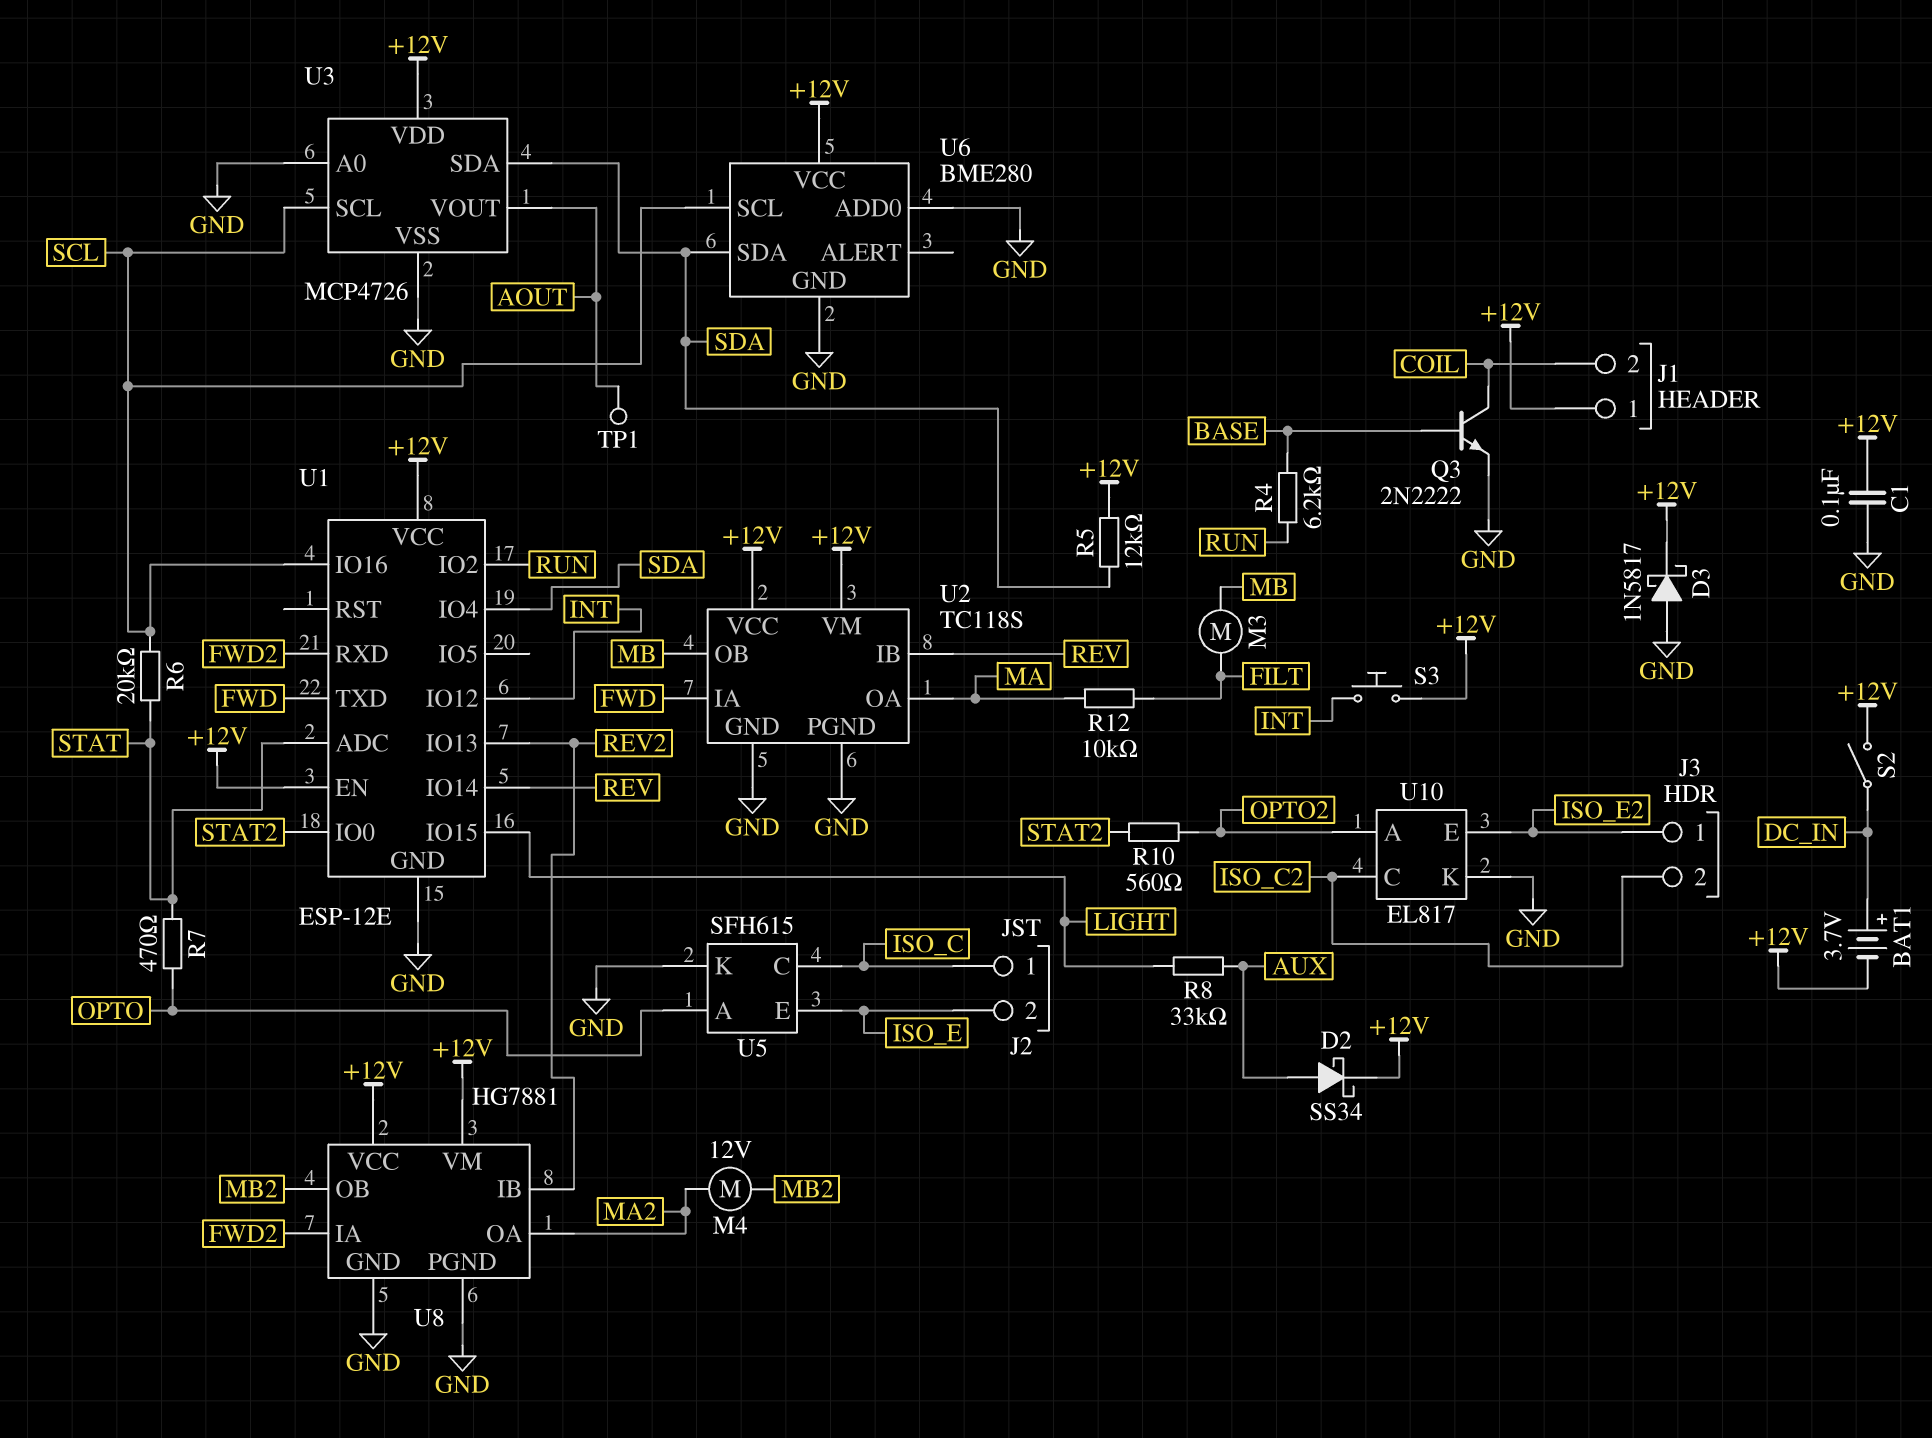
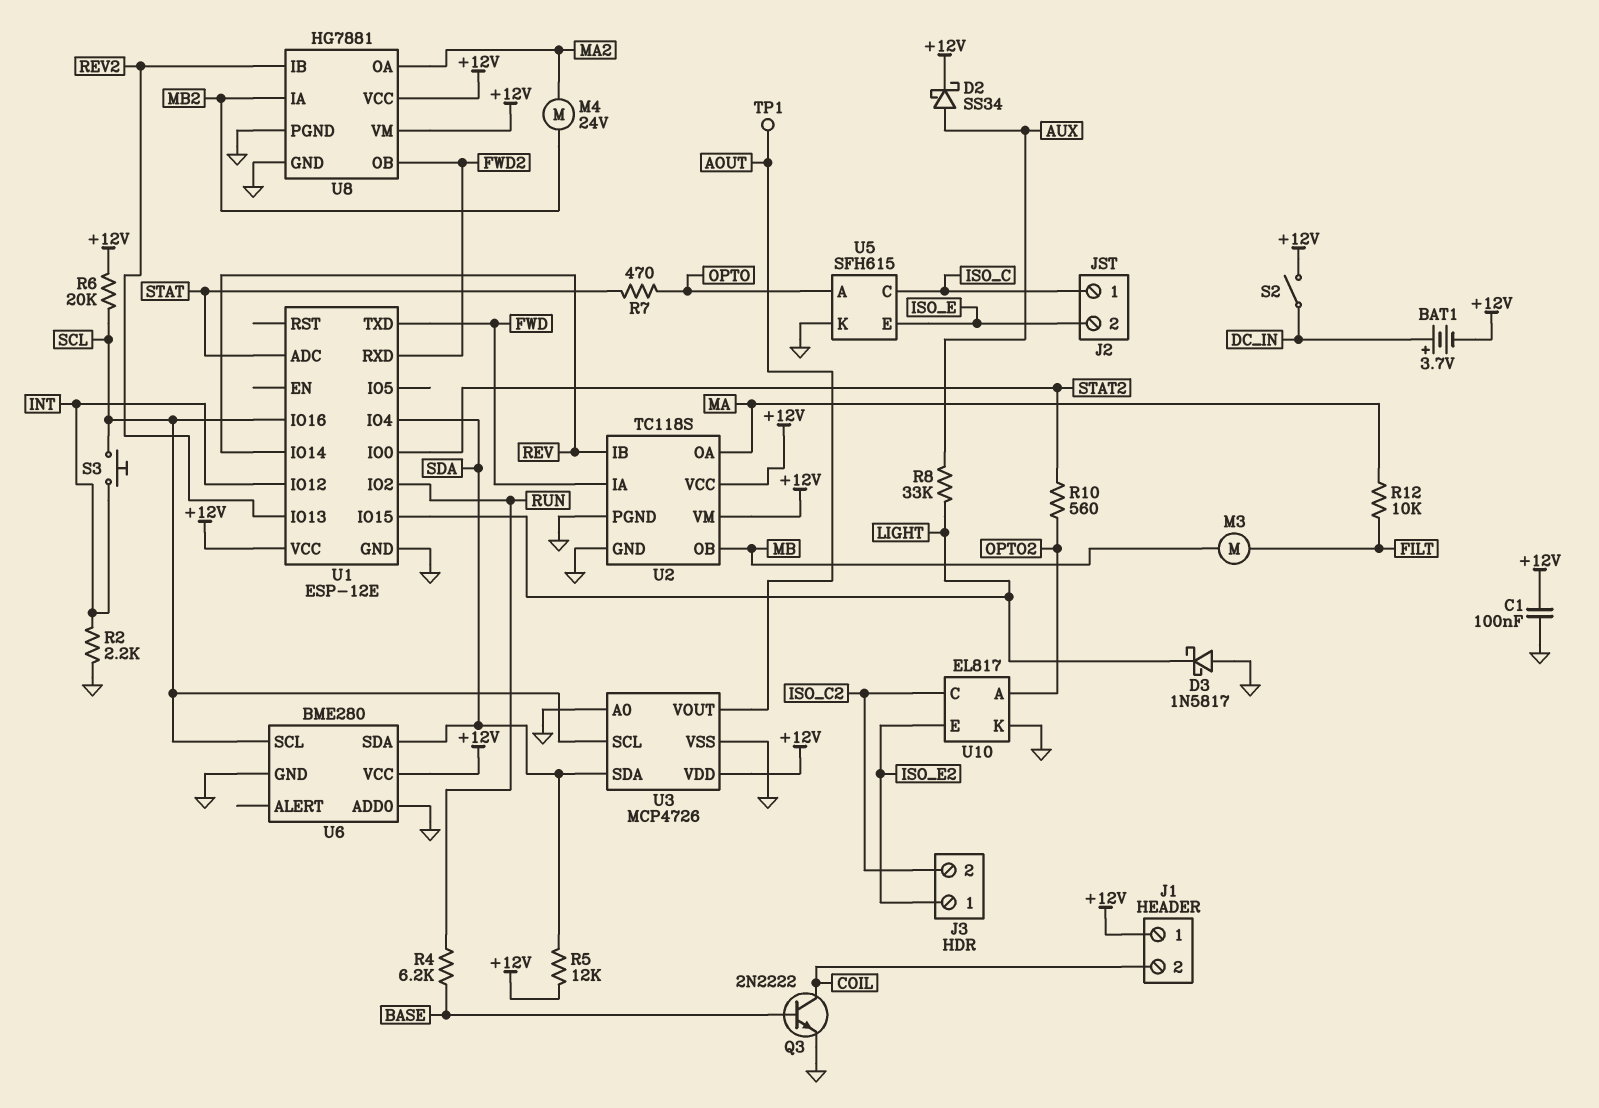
D3: schottky 1N5817 (A GND, K +12V) -> schottky 1N5817 (A GND, K LIGHT)
M4: motor 12V (MA2, MB2) -> motor 24V (MA2, MB2)
R2: none -> 2.2k (GND, INT)
R6: 20k (SCL, STAT) -> 20k (+12V, SCL)
S3: button (+12V, INT) -> button (INT, SCL)
U1 pin EN: +12V -> none
U8 pin IA: FWD2 -> MB2
U8 pin OB: MB2 -> FWD2

